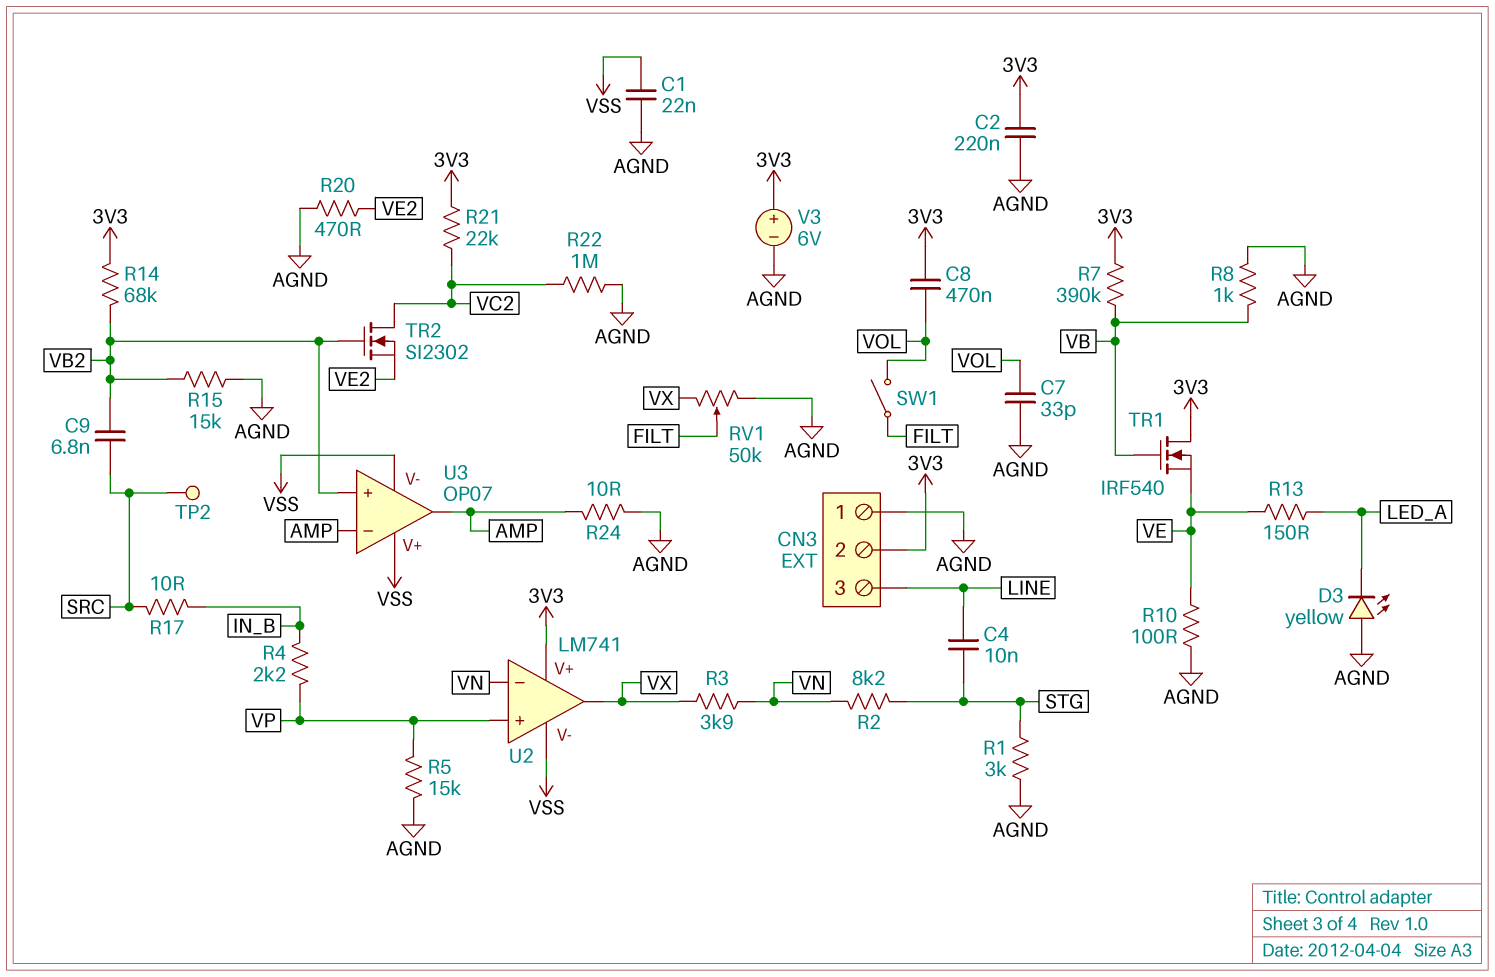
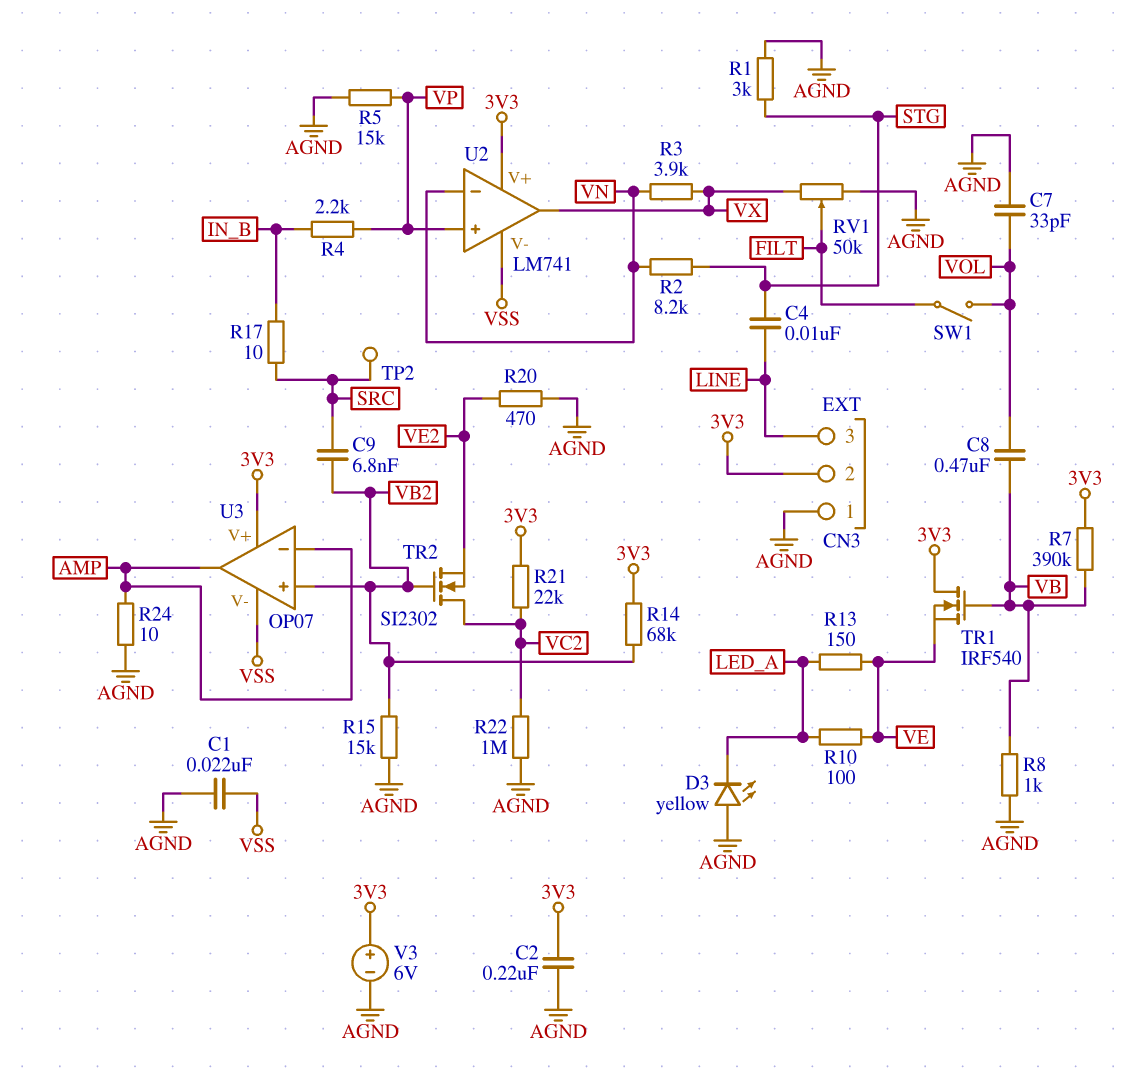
C8: 470nF (3V3, VOL) -> 470nF (VB, VOL)
R10: 100 (AGND, VE) -> 100 (LED_A, VE)
U3 pin V+: VSS -> 3V3

